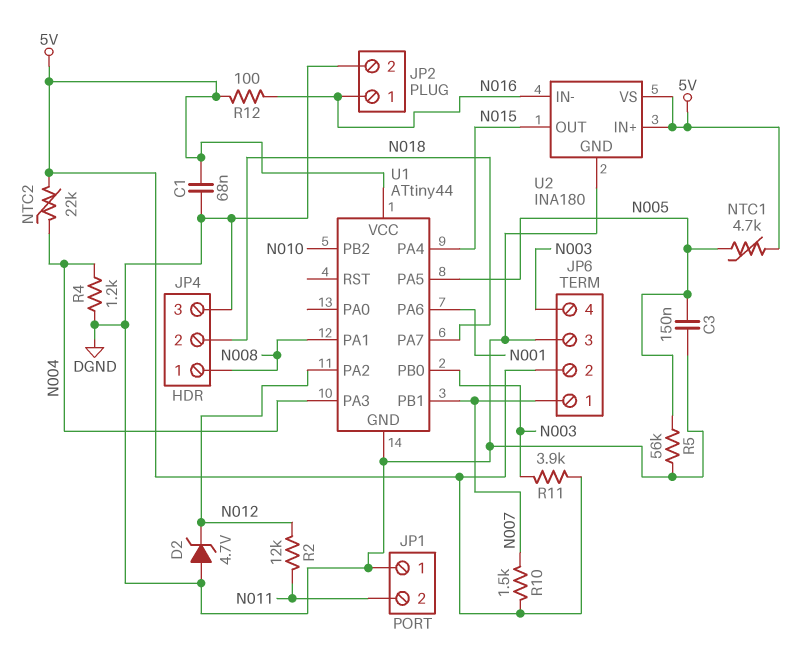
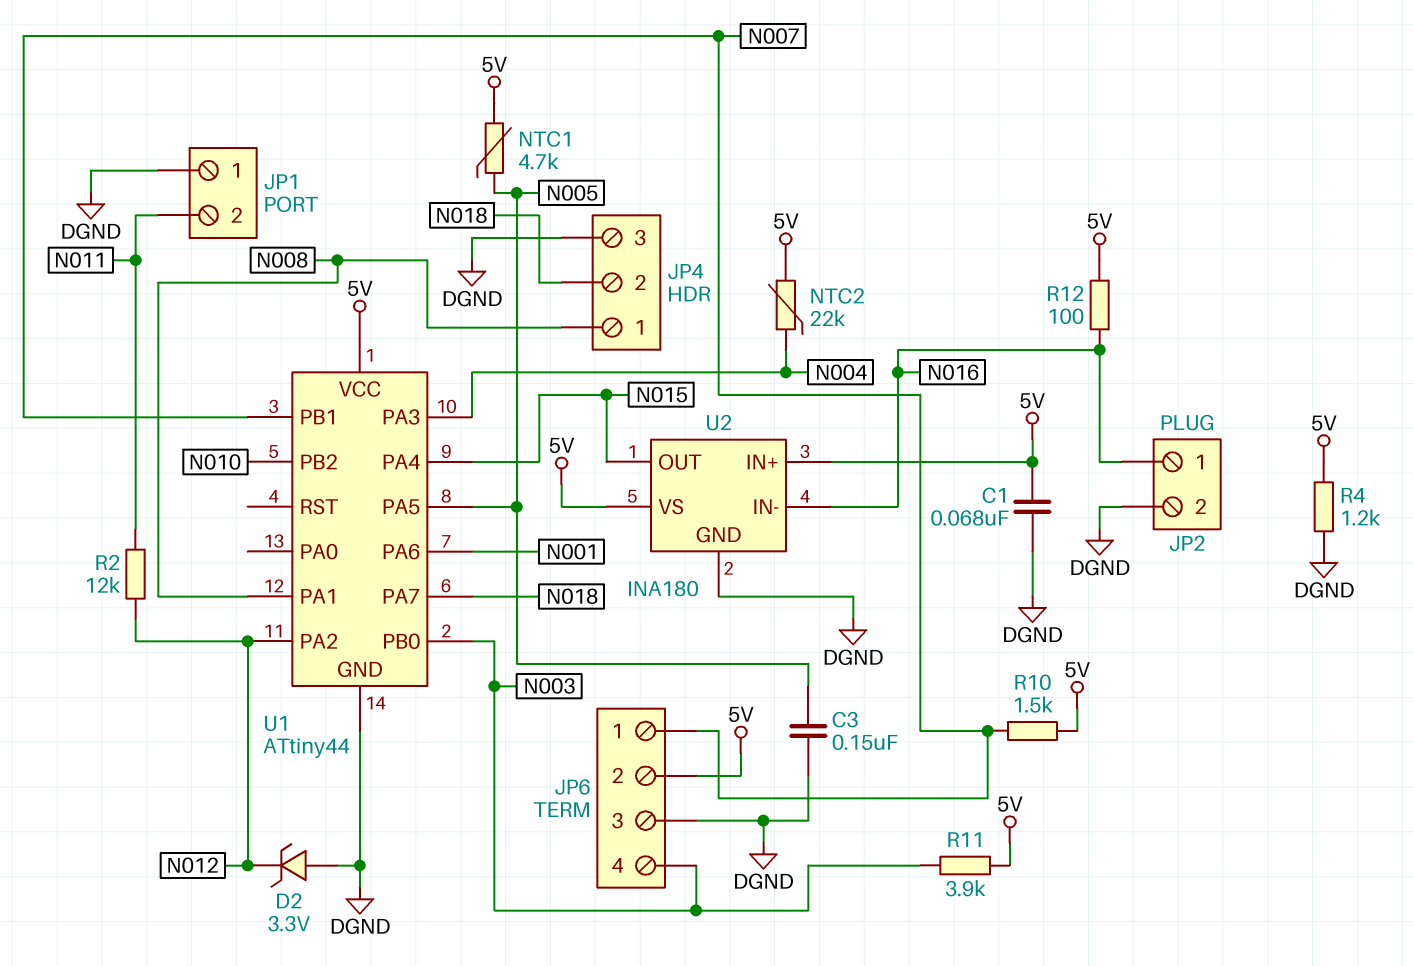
D2: zener 4.7V (A DGND, K N012) -> zener 3.3V (A DGND, K N012)
R4: 1.2k (DGND, N004) -> 1.2k (5V, DGND)
R5: 56k (DGND, N005) -> none

